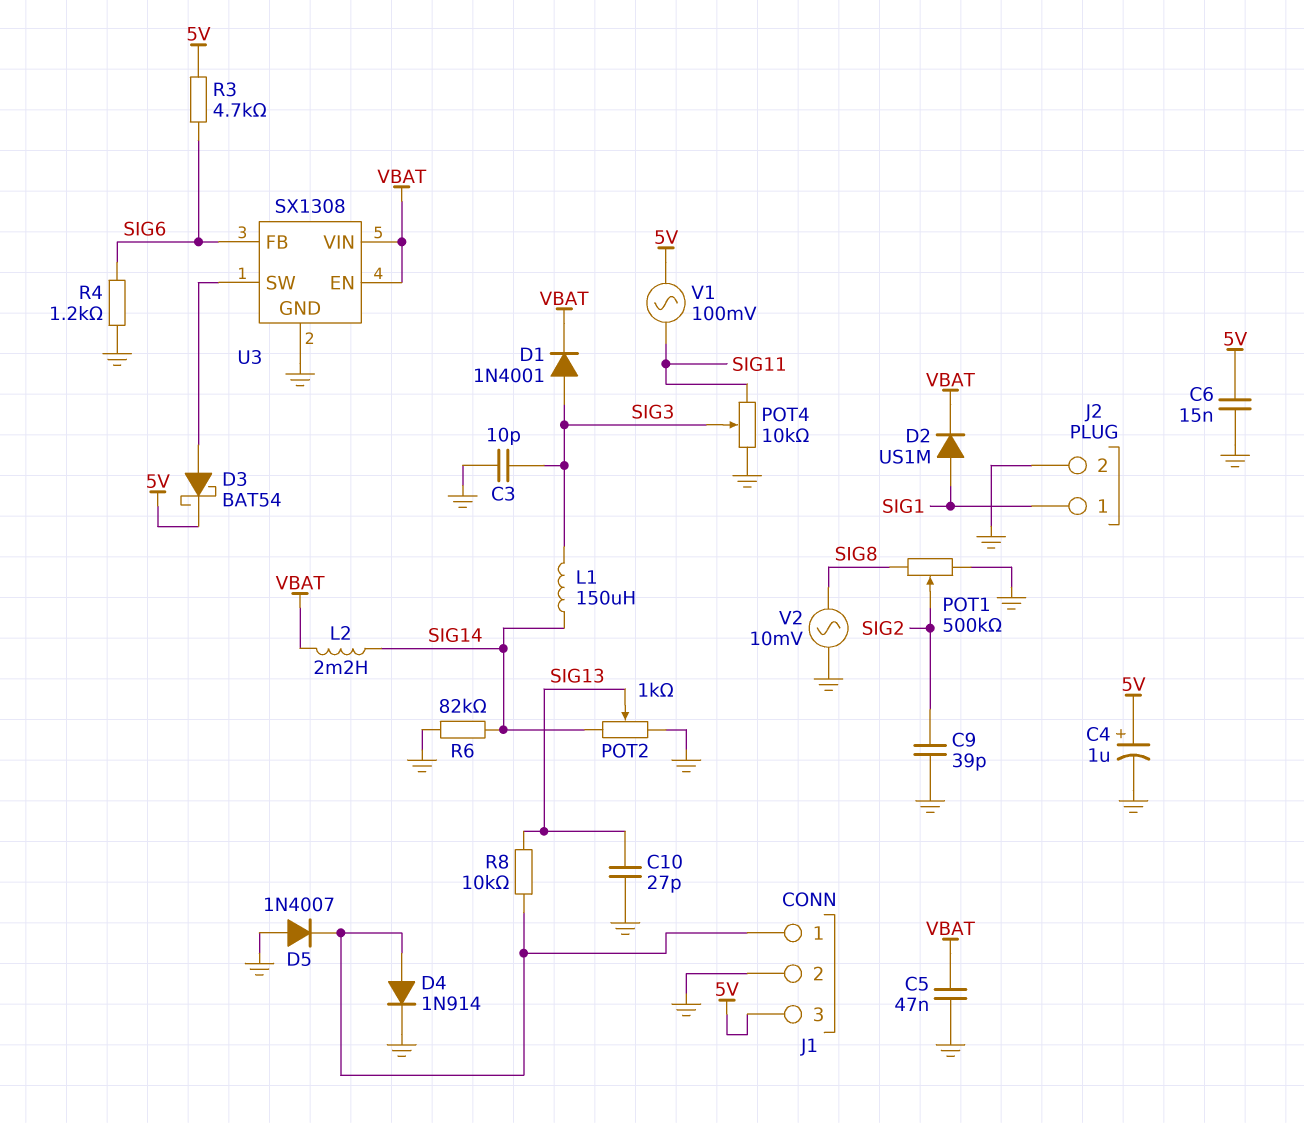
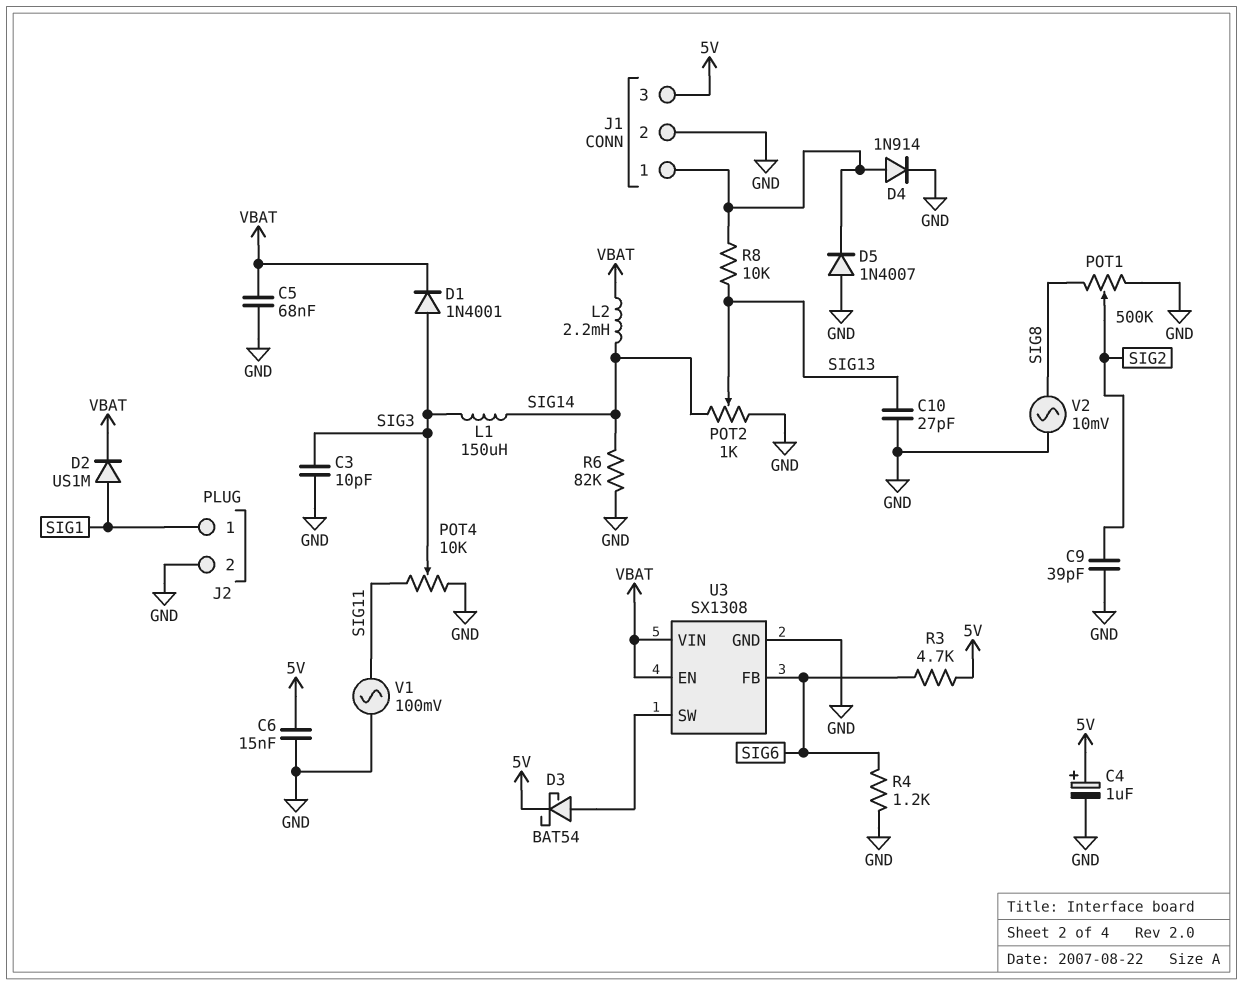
C5: 47nF (GND, VBAT) -> 68nF (GND, VBAT)
V1: AC 100mV (5V, SIG11) -> AC 100mV (GND, SIG11)

